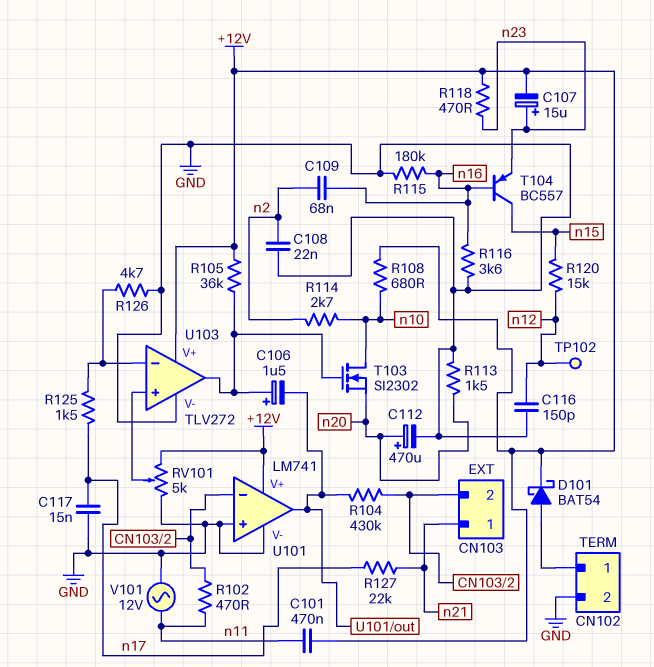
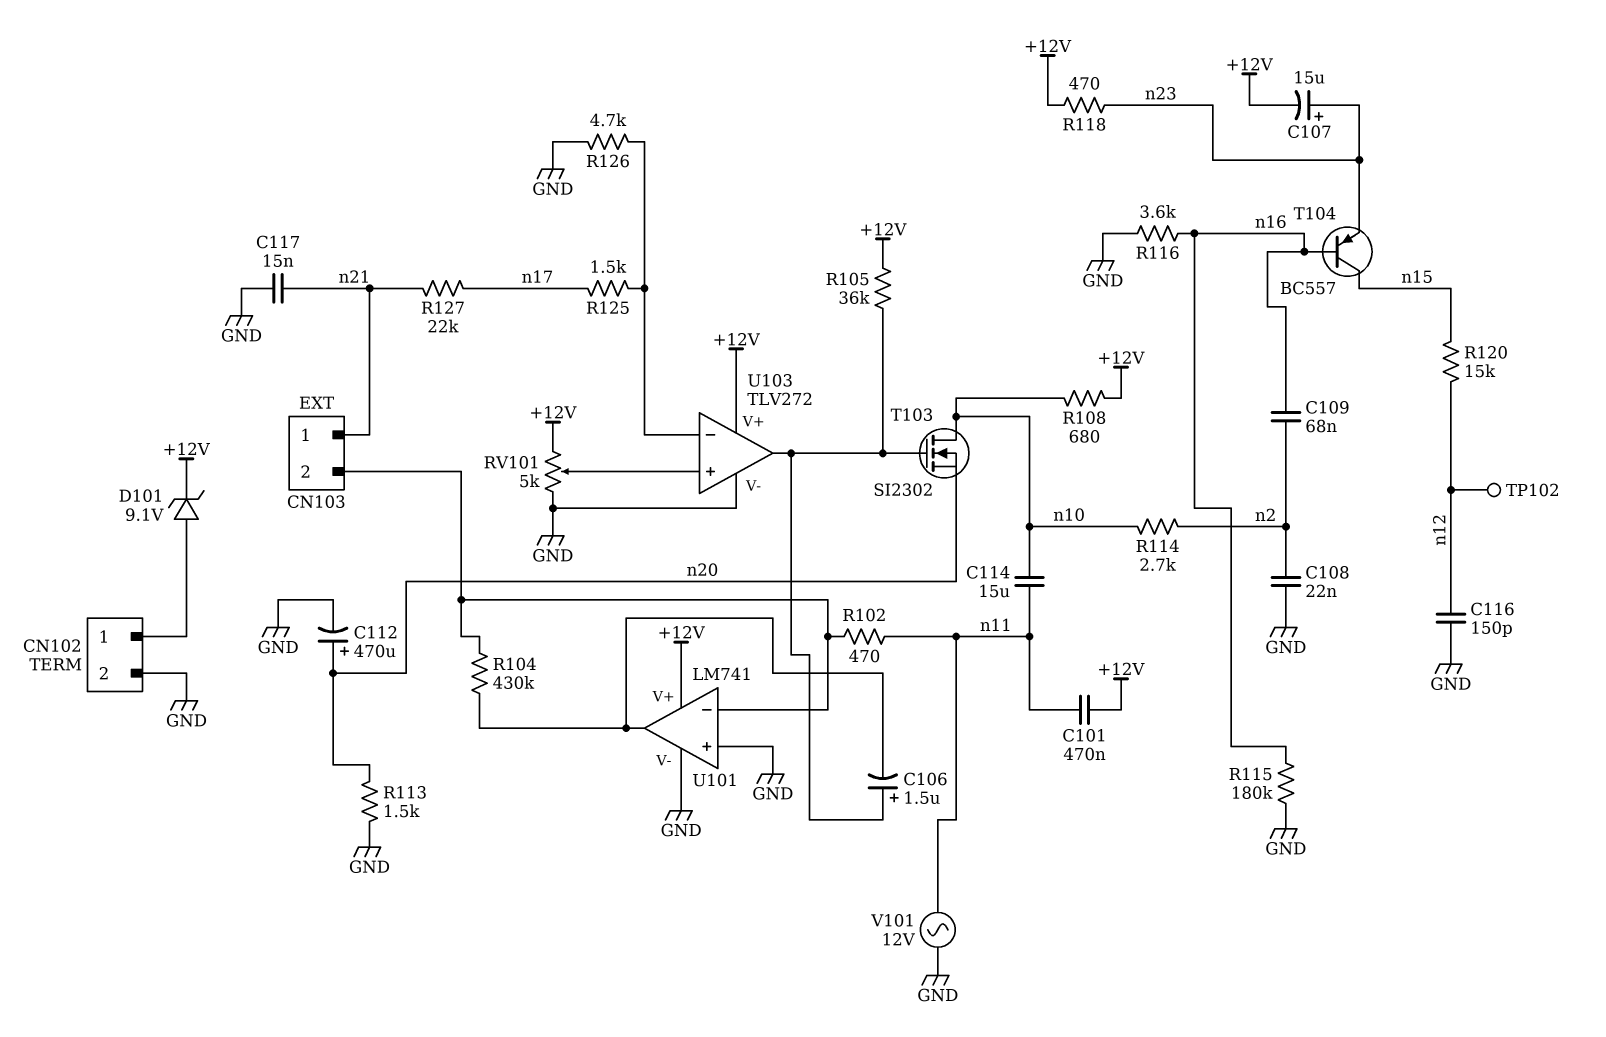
C114: none -> 15uF (n10, n11)
C117: 15nF (GND, n17) -> 15nF (GND, n21)
D101: schottky BAT54 (A CN102/1, K +12V) -> zener 9.1V (A CN102/1, K +12V)

